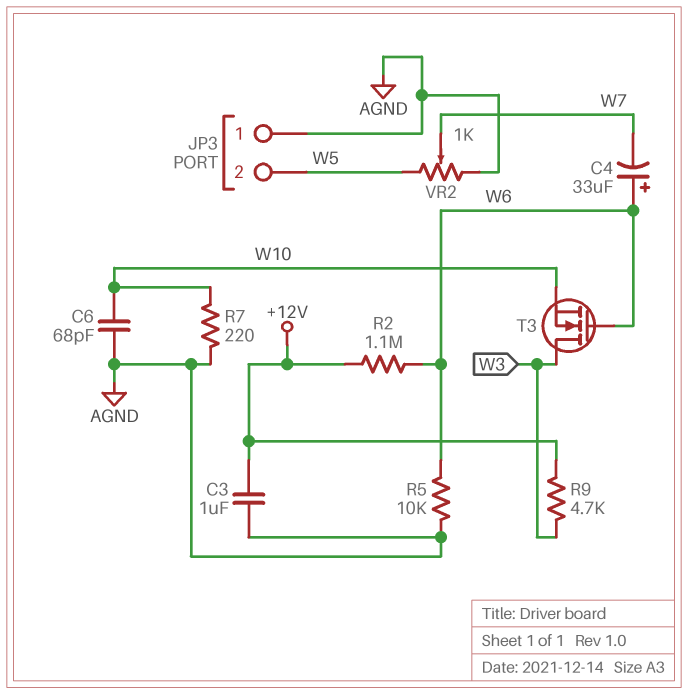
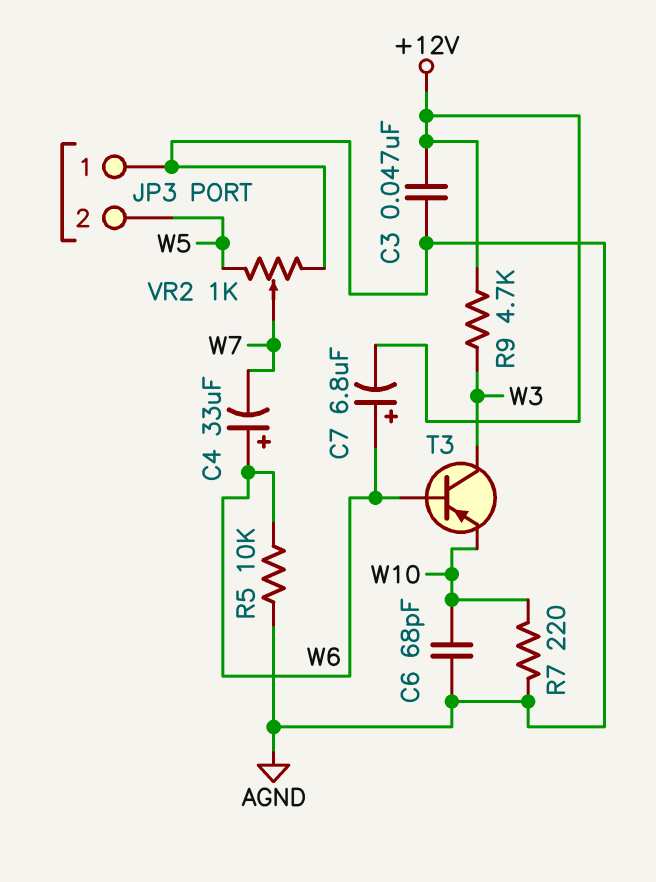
C3: 1uF (+12V, AGND) -> 47nF (+12V, AGND)
C7: none -> 6.8uF (plus W6, minus +12V)
R2: 1.1M (+12V, W6) -> none
T3: NMOS (G W6, D W3, S W10) -> PNP (B W6, C W3, E W10)

